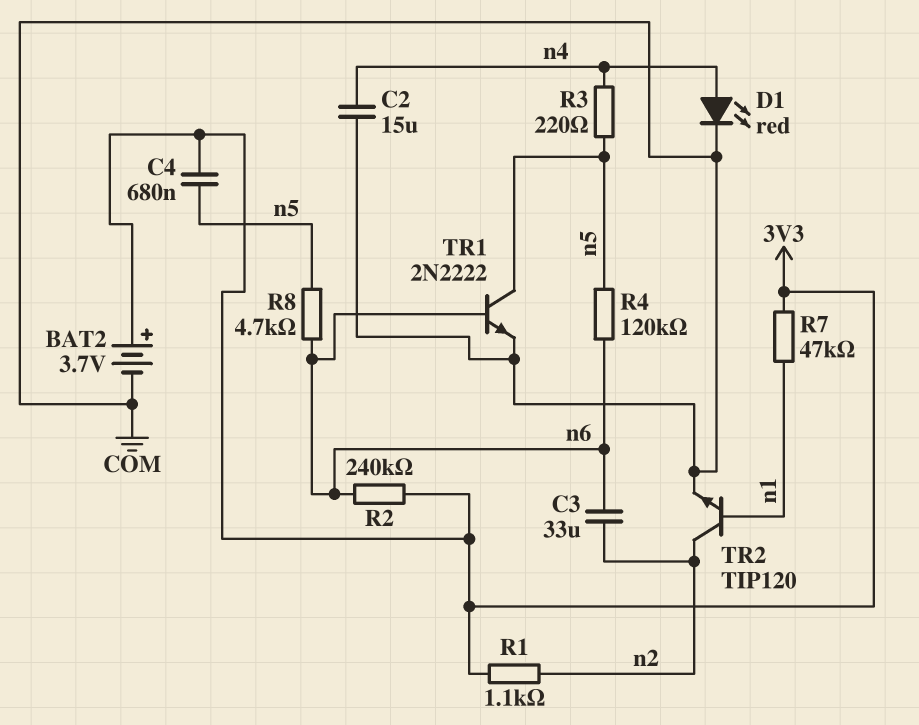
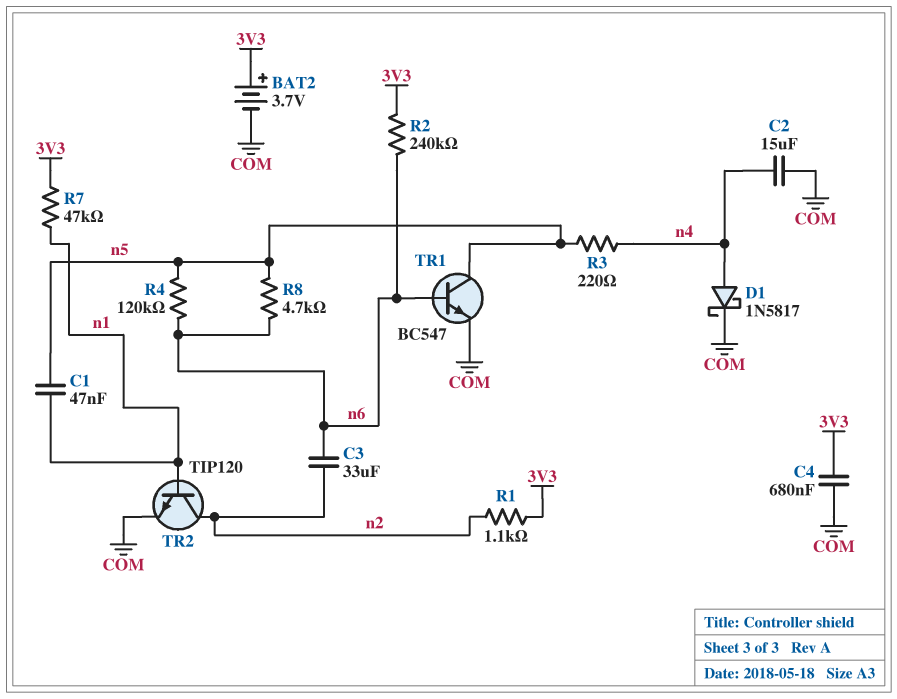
C1: none -> 47nF (n1, n5)
C4: 680nF (3V3, n5) -> 680nF (3V3, COM)
D1: LED red (A n4, K COM) -> schottky 1N5817 (A n4, K COM)
TR1: NPN 2N2222 (B n6, C n5, E COM) -> NPN BC547 (B n6, C n5, E COM)

